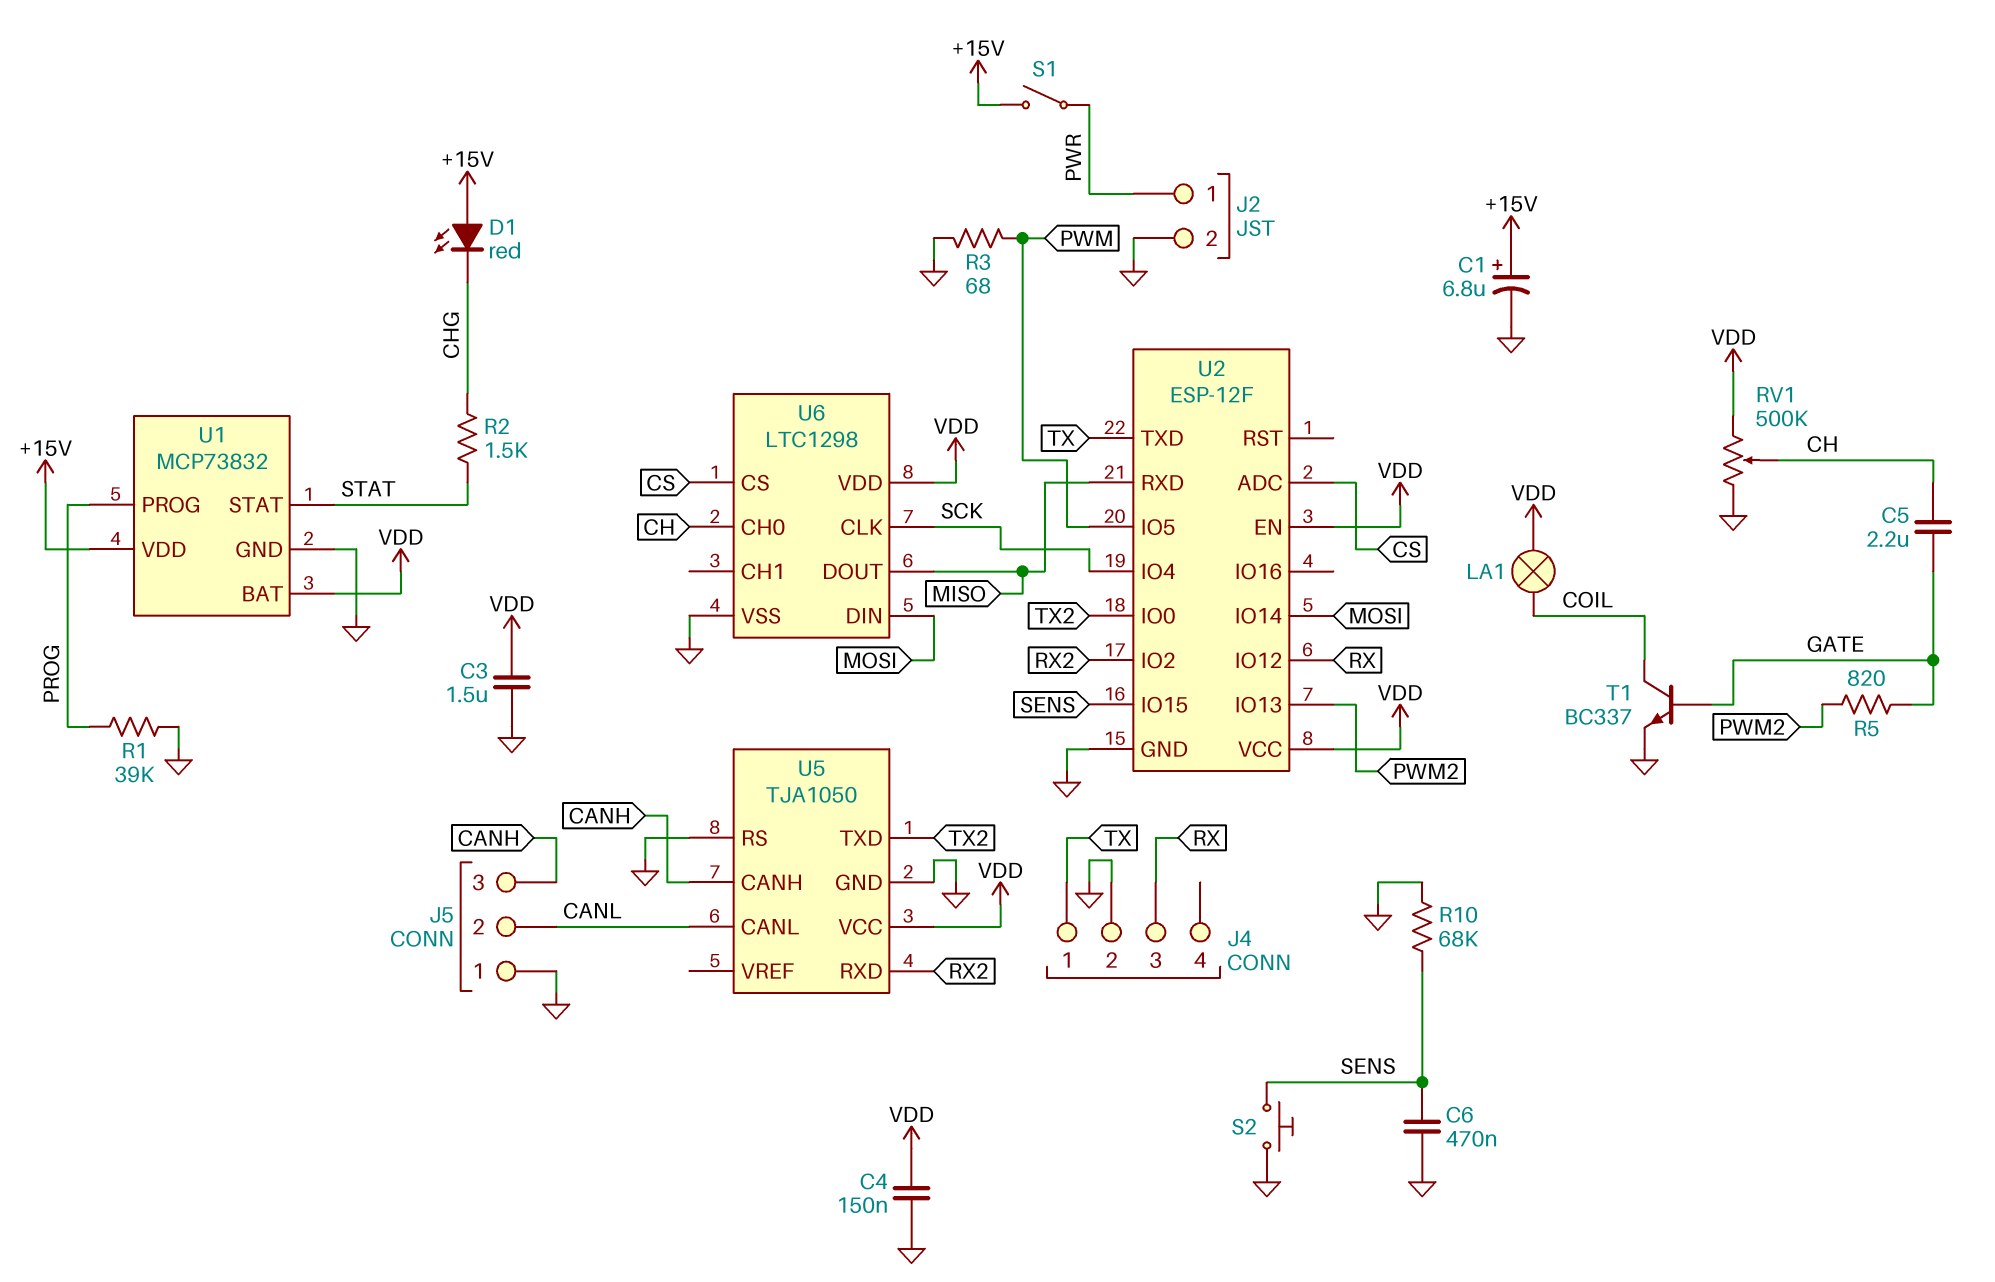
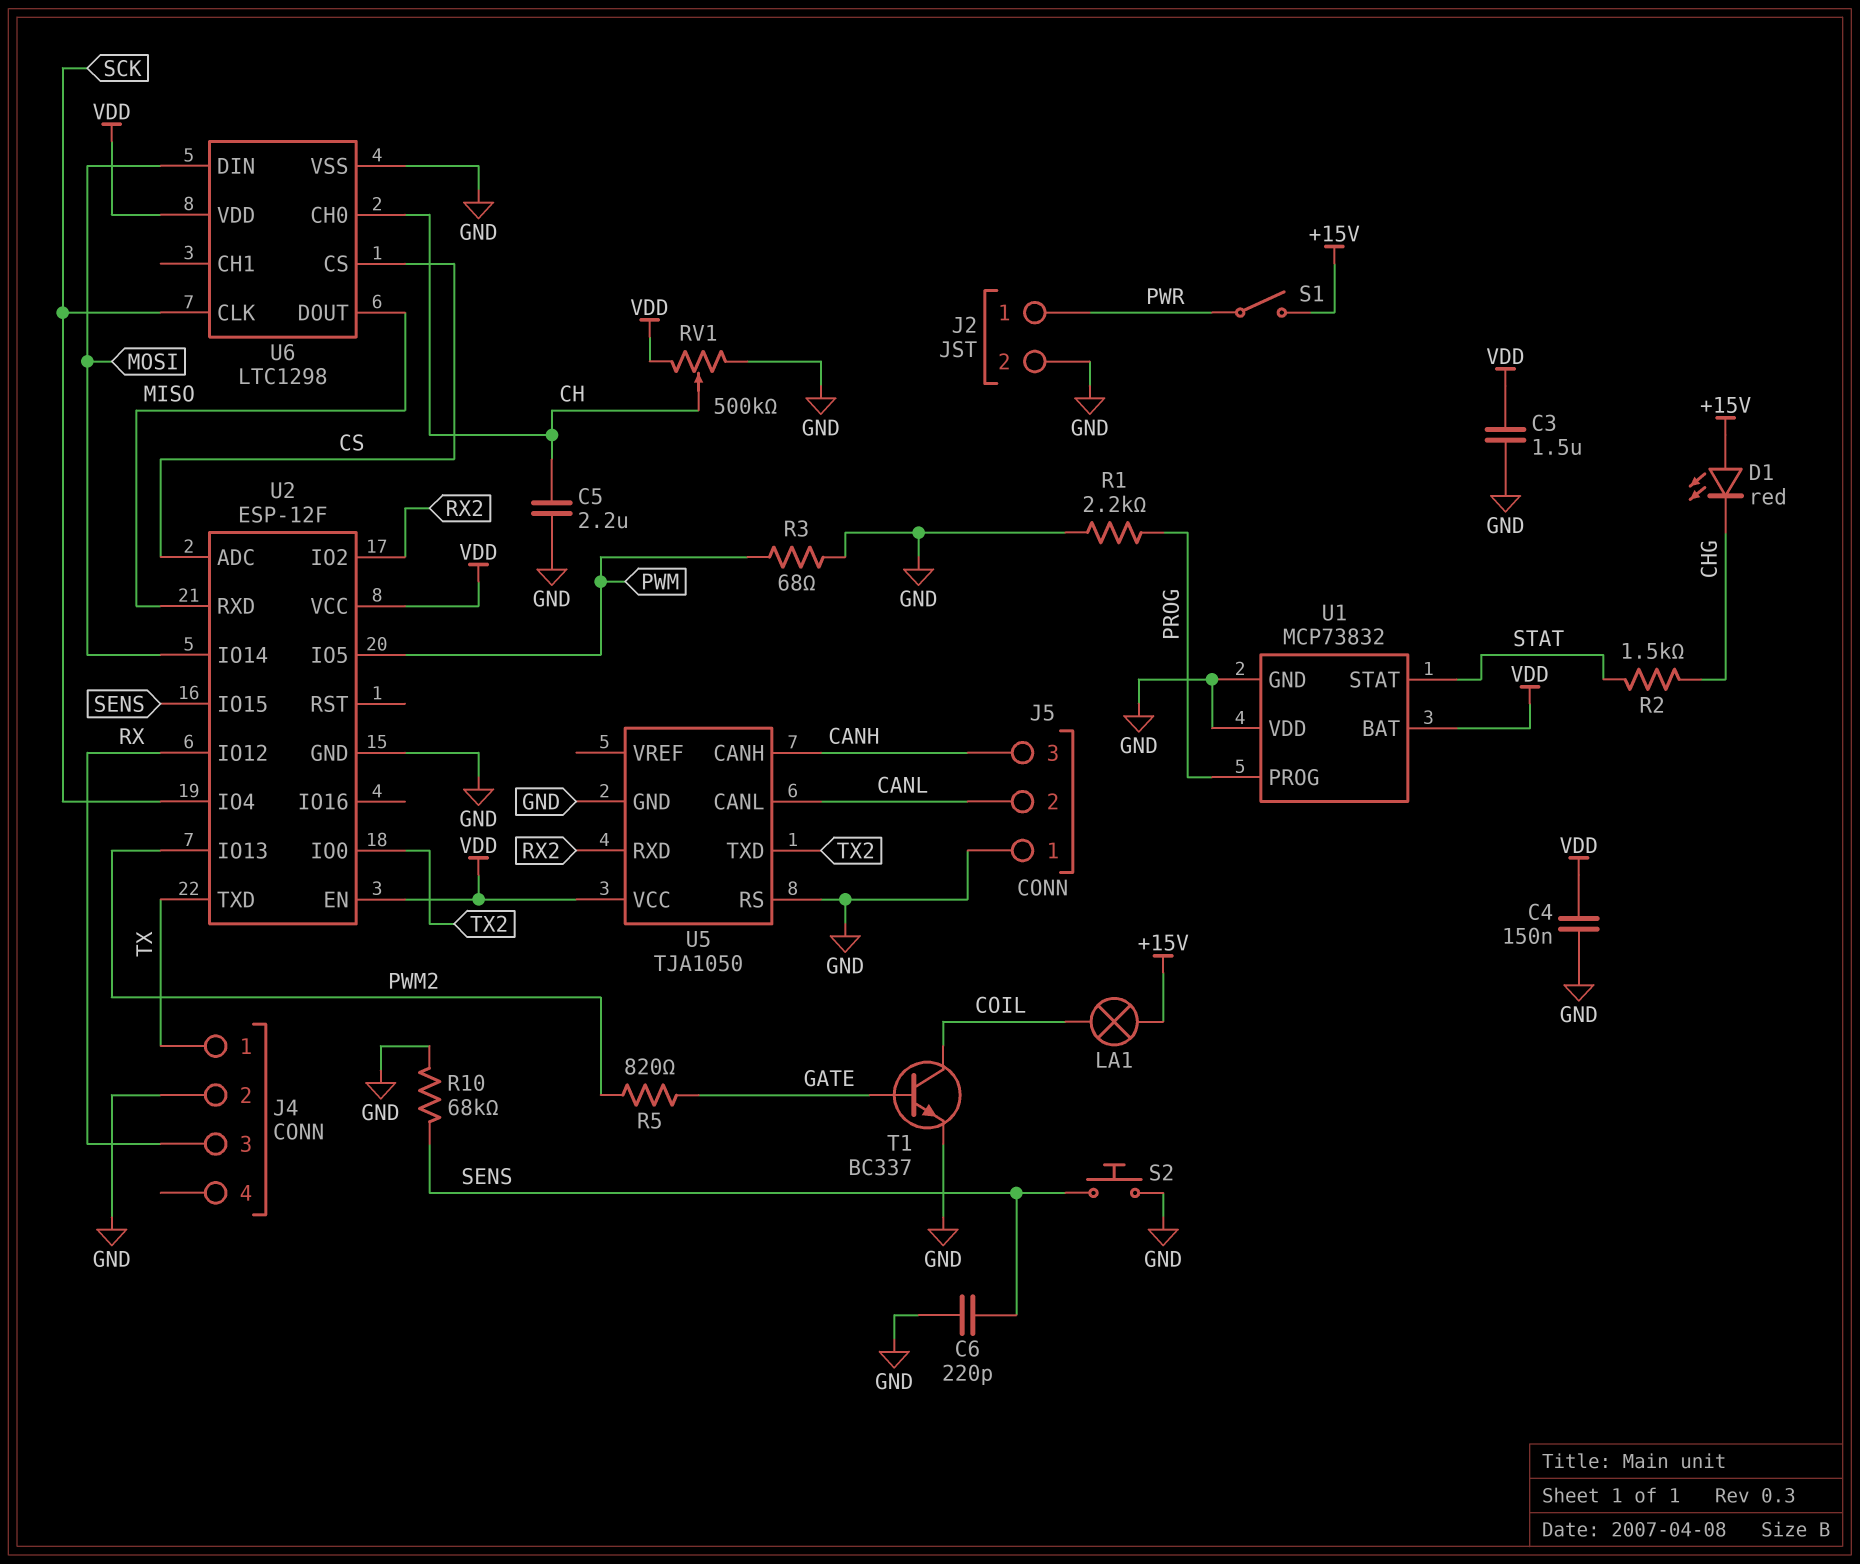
C1: 6.8uF (plus +15V, minus GND) -> none
C5: 2.2uF (CH, GATE) -> 2.2uF (CH, GND)
C6: 470nF (GND, SENS) -> 220pF (GND, SENS)
LA1: lamp (COIL, VDD) -> lamp (+15V, COIL)
R1: 39k (GND, PROG) -> 2.2k (GND, PROG)
U1 pin VDD: +15V -> GND

